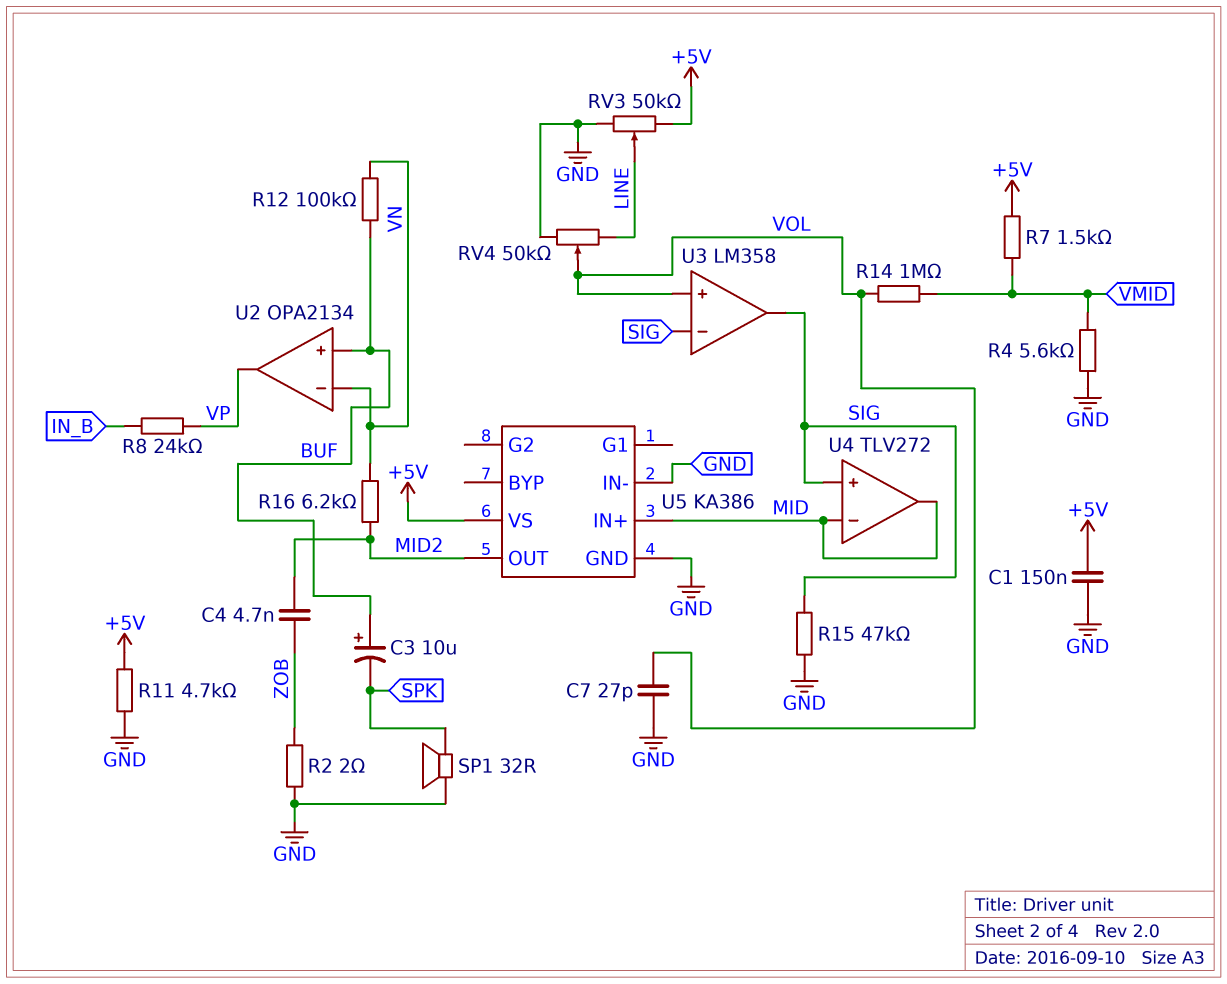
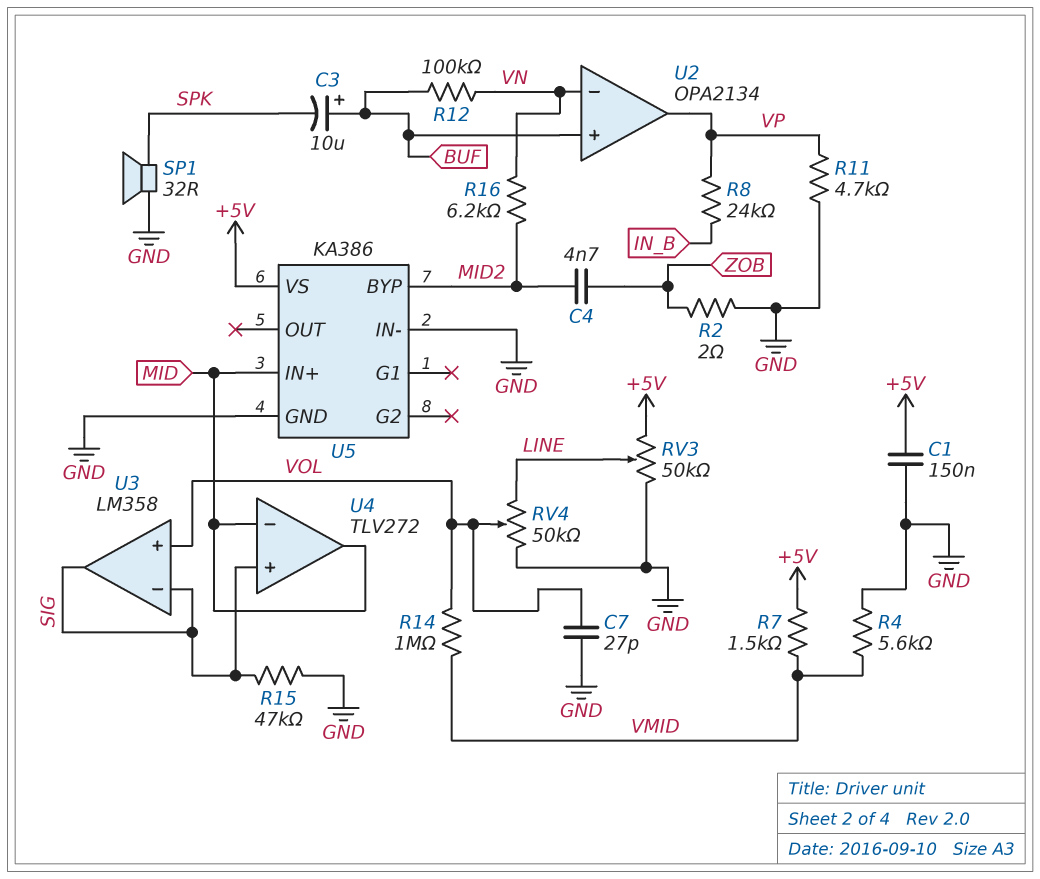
R11: 4.7k (+5V, GND) -> 4.7k (GND, VP)
U5 pin BYP: none -> MID2
U5 pin OUT: MID2 -> none

